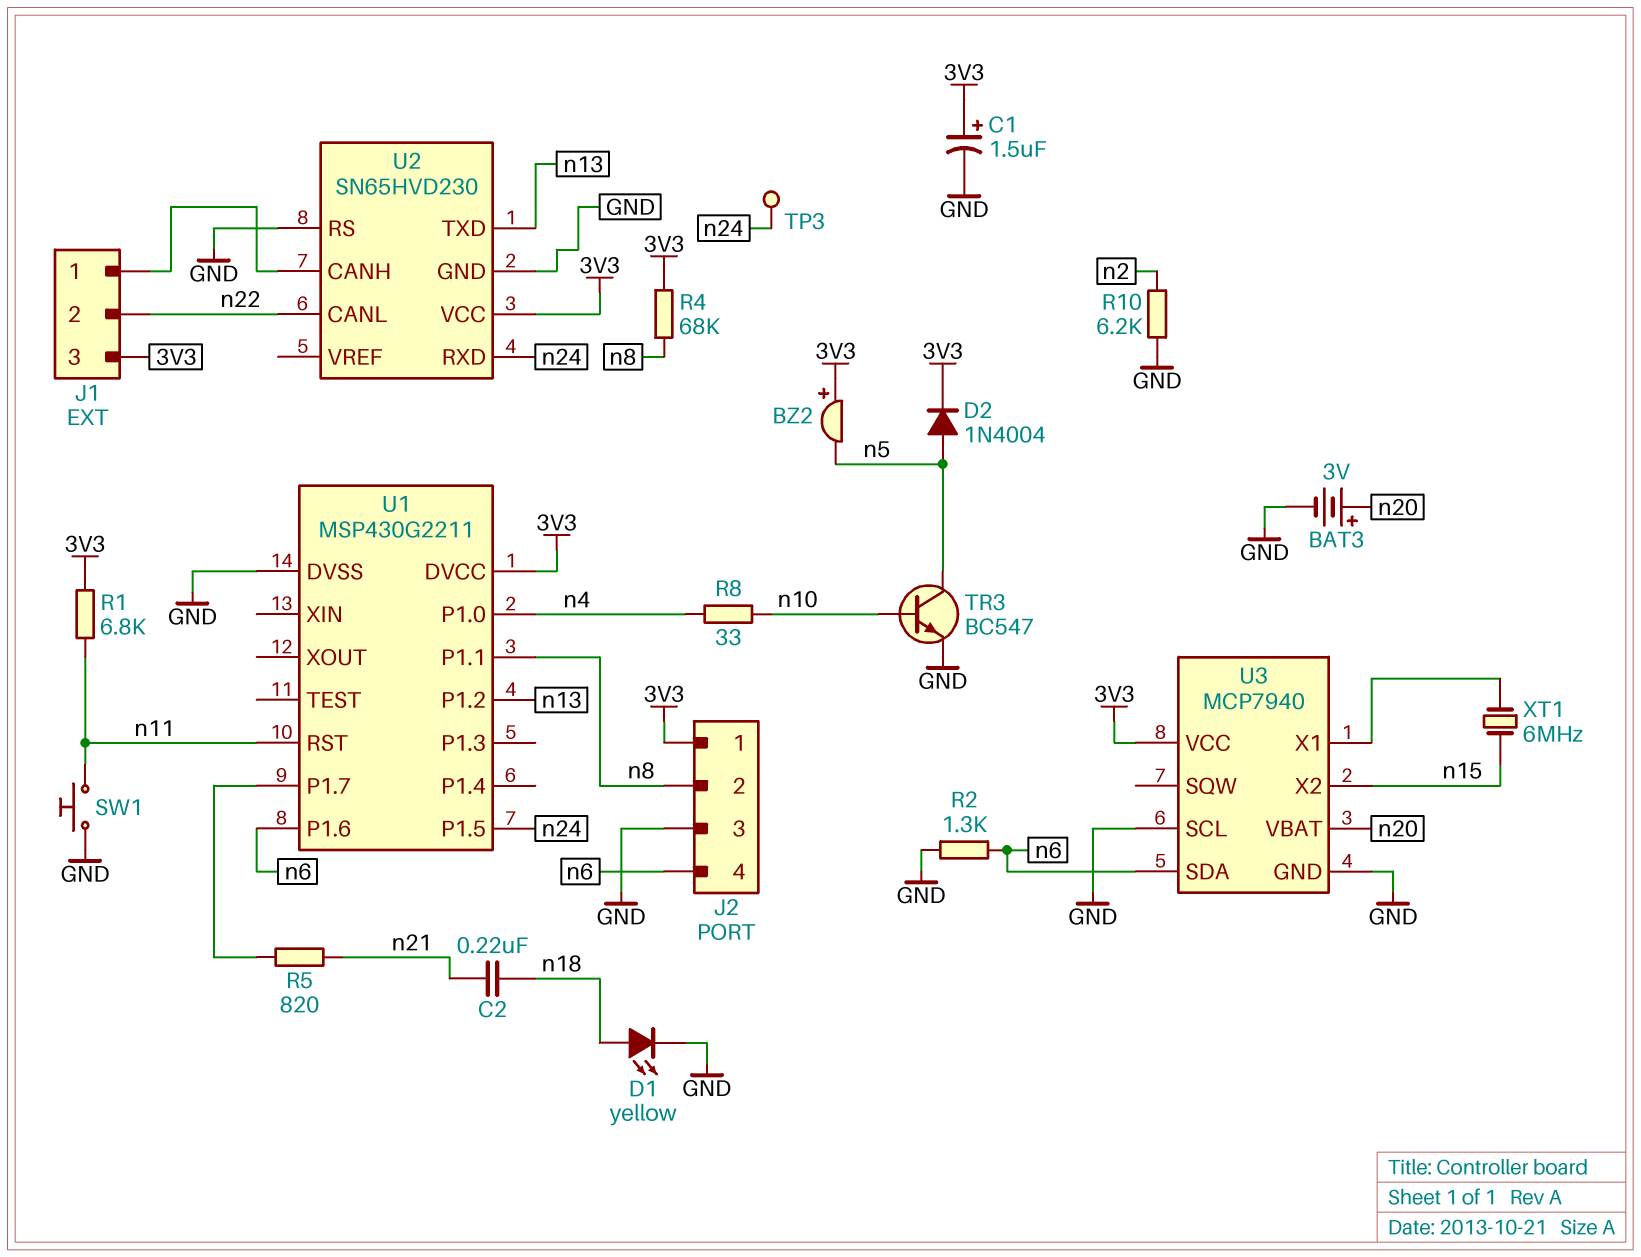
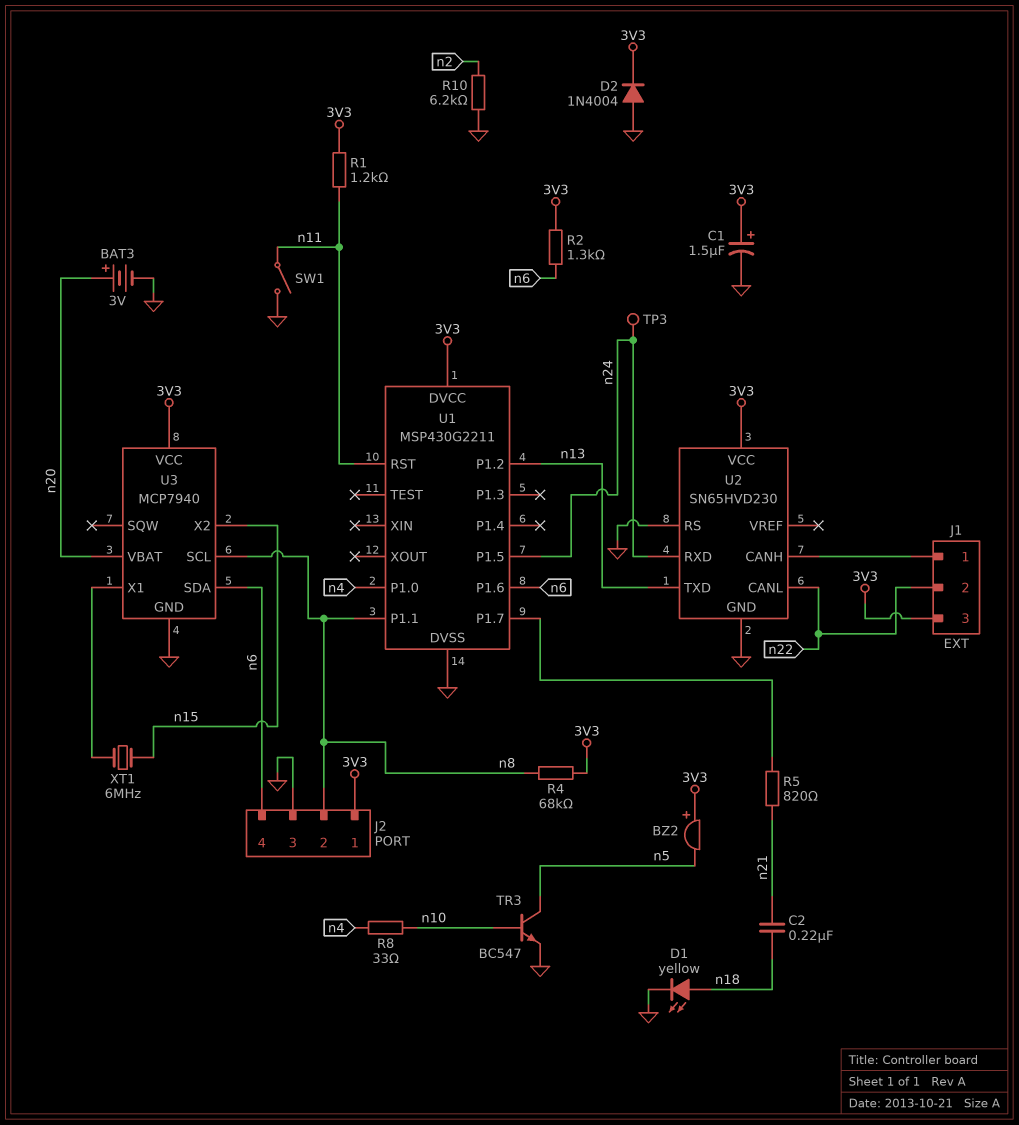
D2: diode 1N4004 (A n5, K 3V3) -> diode 1N4004 (A GND, K 3V3)
R1: 6.8k (3V3, n11) -> 1.2k (3V3, n11)
R2: 1.3k (GND, n6) -> 1.3k (3V3, n6)
SW1: button (GND, n11) -> switch (GND, n11)
U3 pin SCL: GND -> n8

